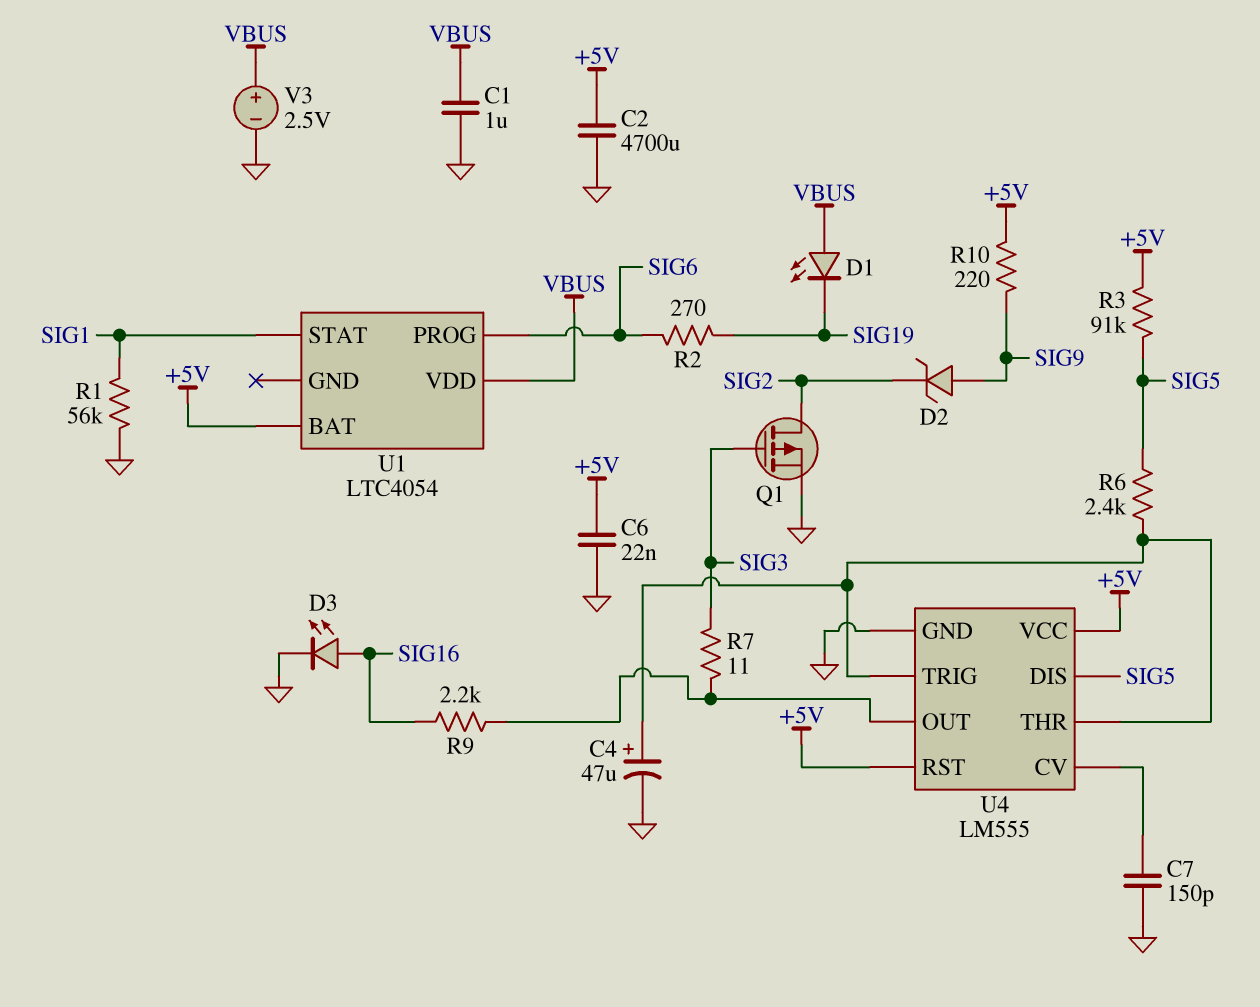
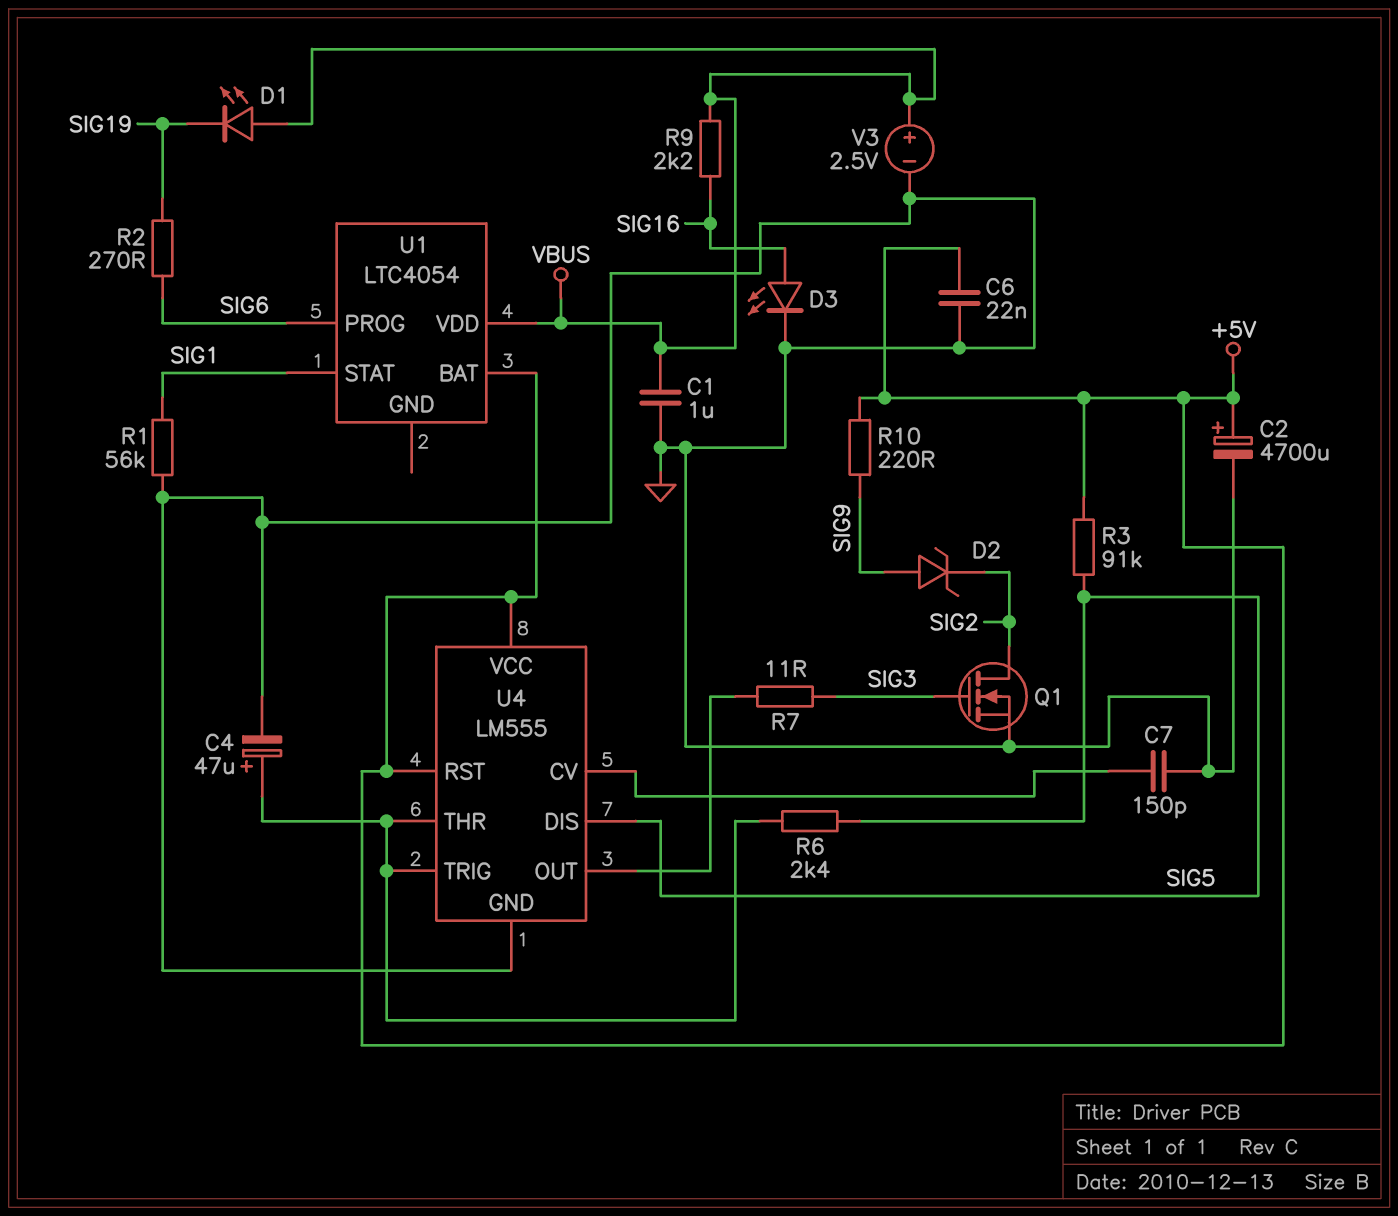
C2: 4700uF (+5V, GND) -> 4700uF (plus +5V, minus GND)
Q1: PMOS (G SIG3, D SIG2, S GND) -> NMOS (G SIG3, D SIG2, S GND)
R9: 2.2k (SIG16, U4/OUT) -> 2.2k (SIG16, VBUS)

